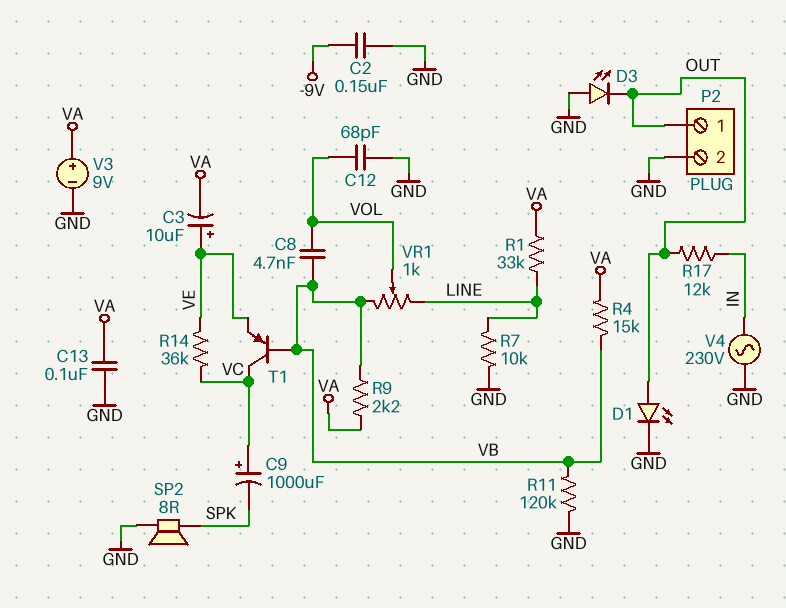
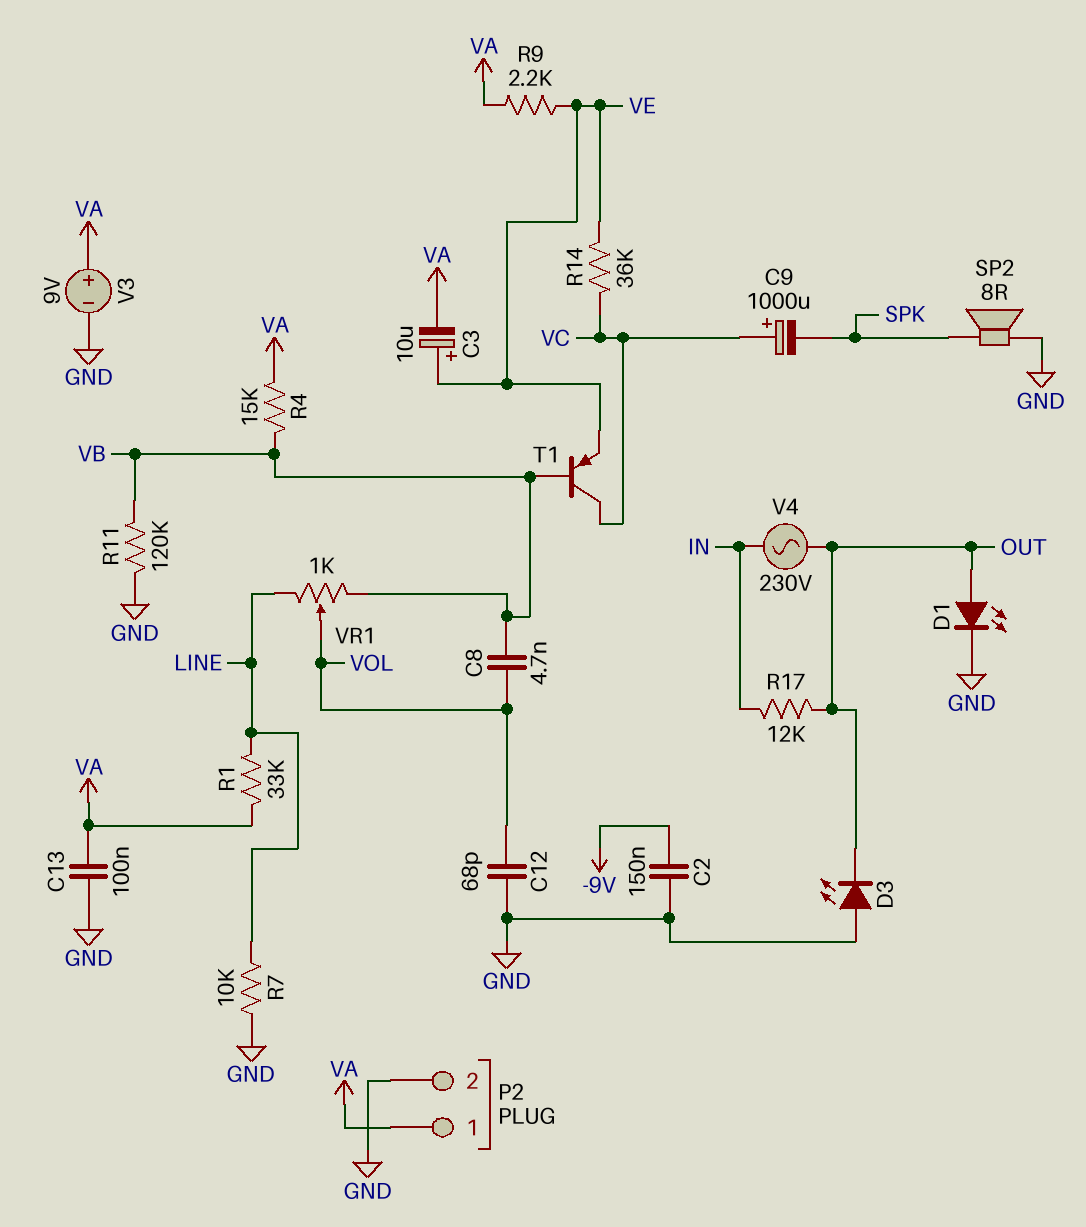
P2 pin 1: OUT -> VA
R9: 2.2k (VA, VB) -> 2.2k (VA, VE)
V4: AC 230V (GND, IN) -> AC 230V (IN, OUT)

